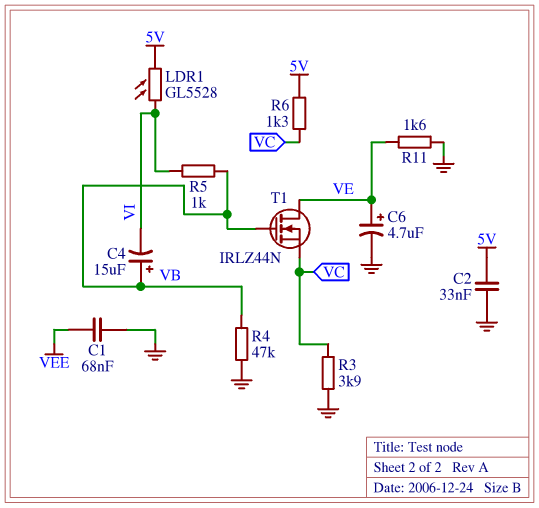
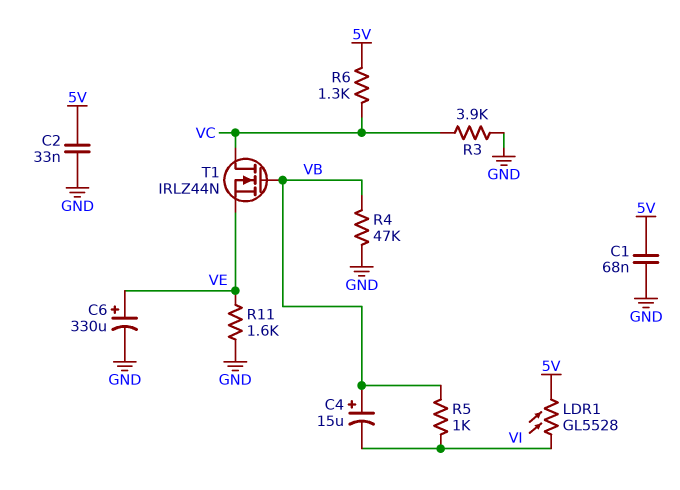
C1: 68nF (GND, VEE) -> 68nF (5V, GND)
C6: 4.7uF (plus VE, minus GND) -> 330uF (plus VE, minus GND)
T1: NMOS IRLZ44N (G VB, D VE, S VC) -> NMOS IRLZ44N (G VB, D VC, S VE)

